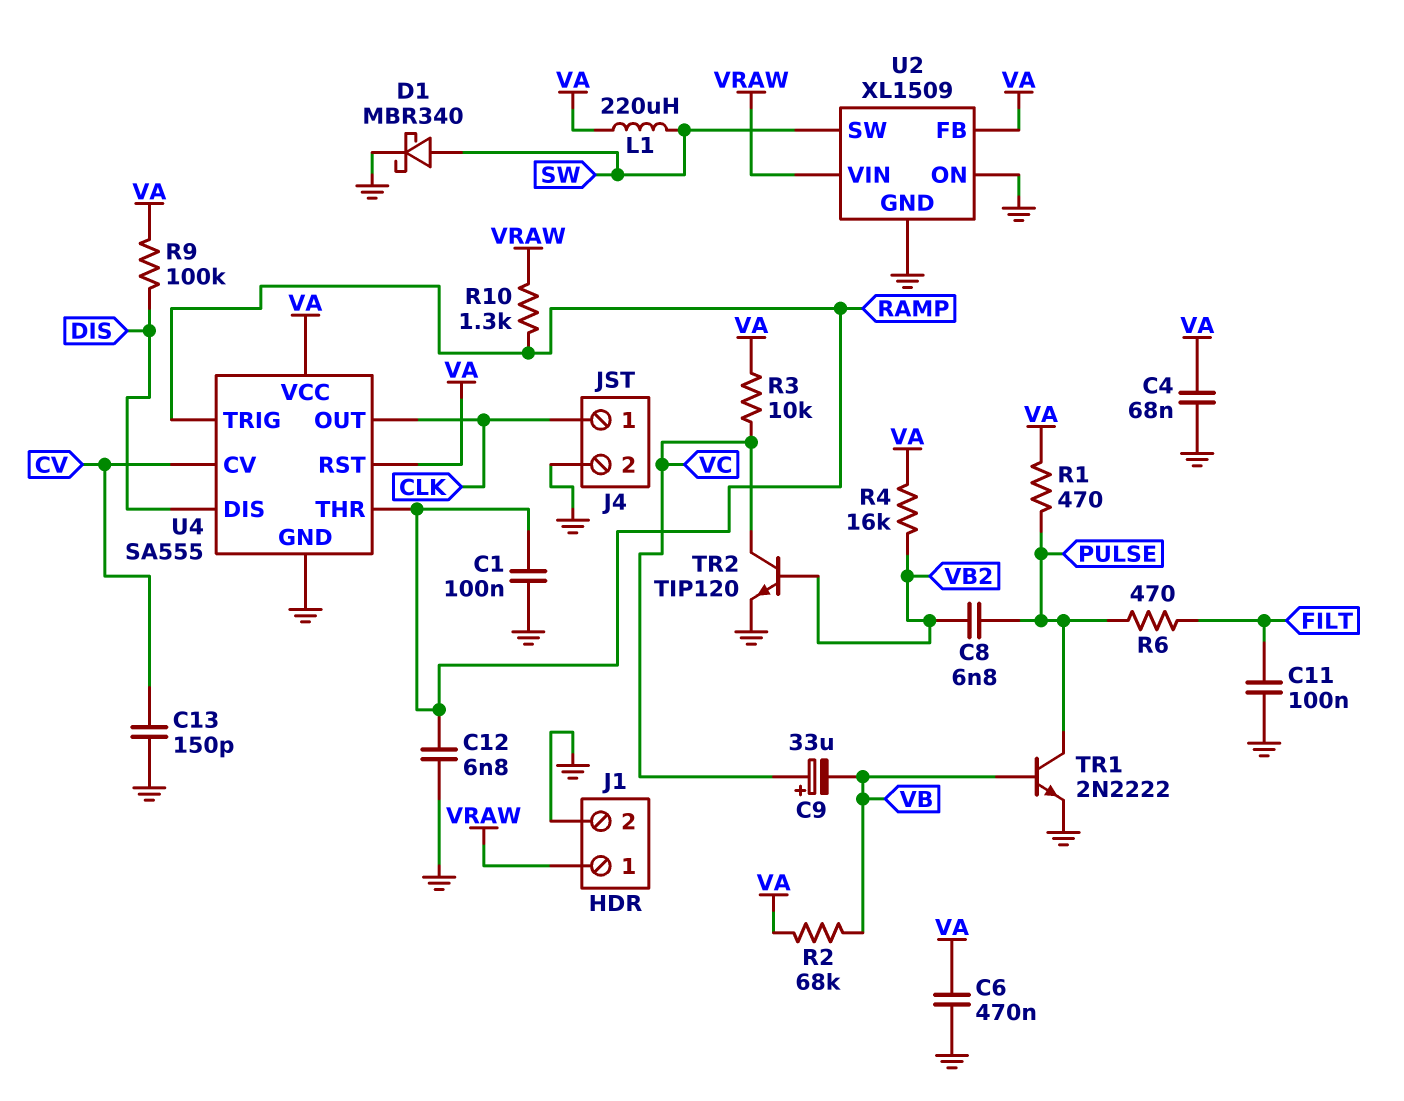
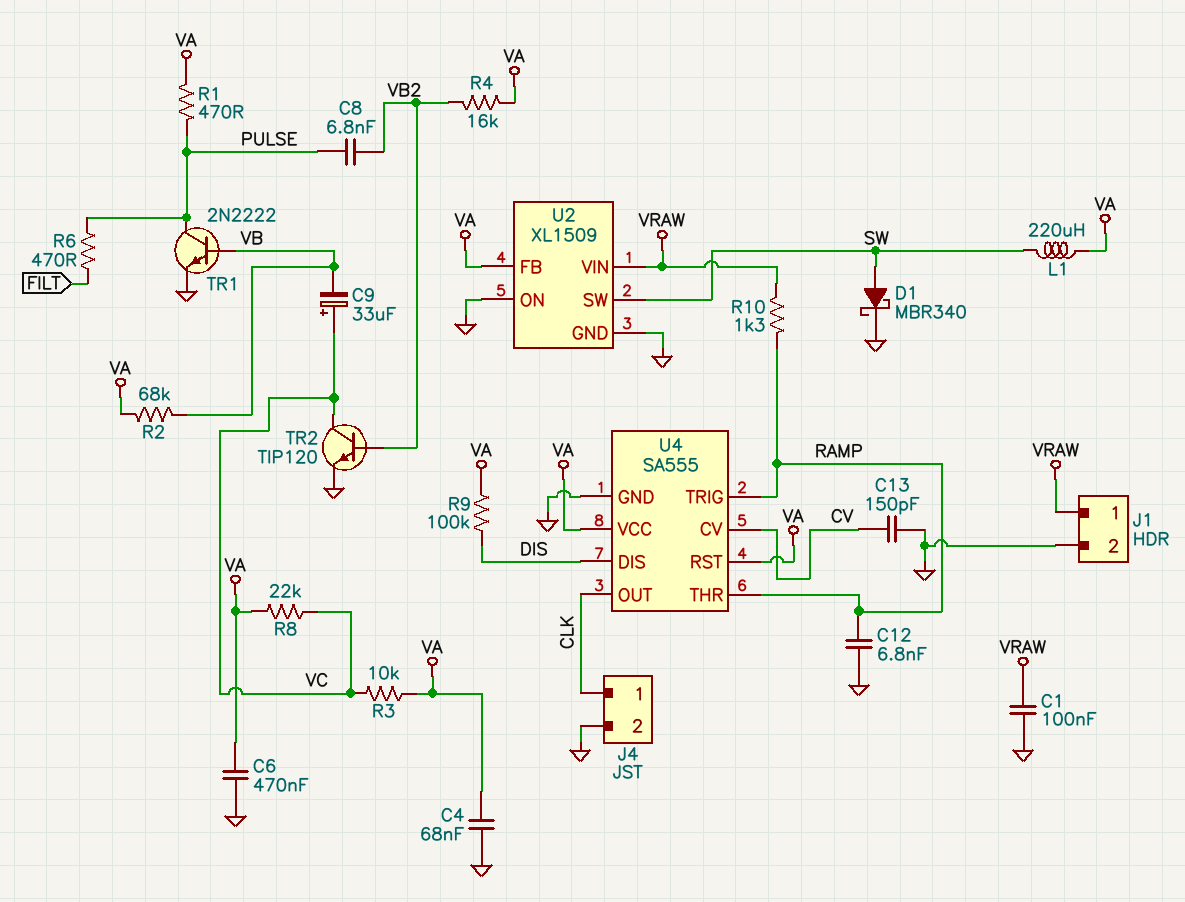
C1: 100nF (GND, RAMP) -> 100nF (GND, VRAW)
C11: 100nF (FILT, GND) -> none
R8: none -> 22k (VA, VC)

